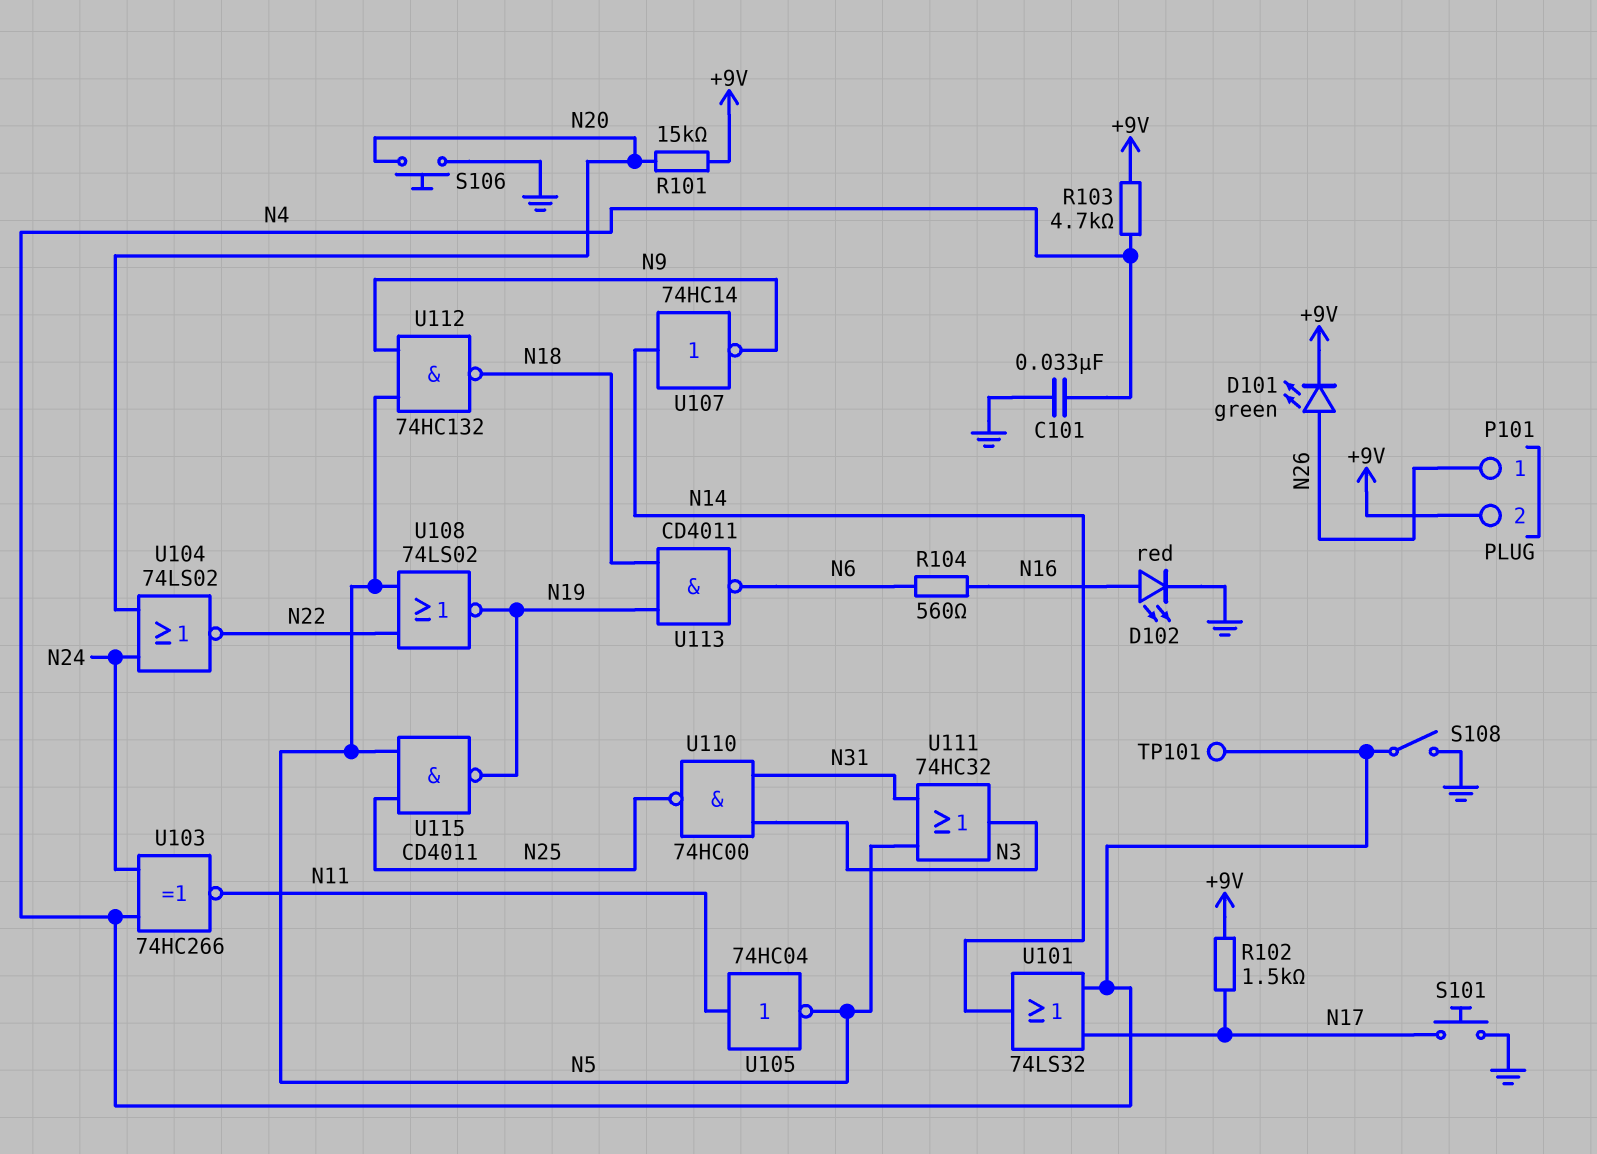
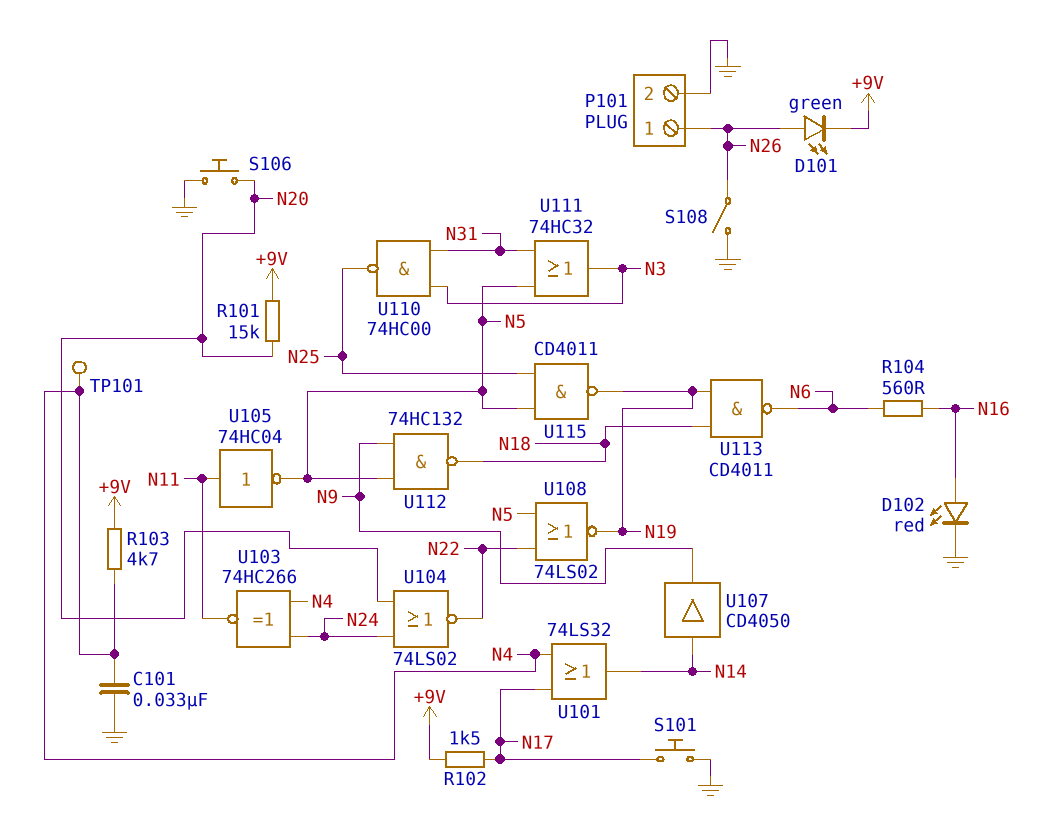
P101 pin 2: +9V -> GND
S108: switch (GND, N4) -> switch (GND, N26)
U107: NOT 74HC14 (in N14, out N9) -> buffer CD4050 (in N14, out N9)

